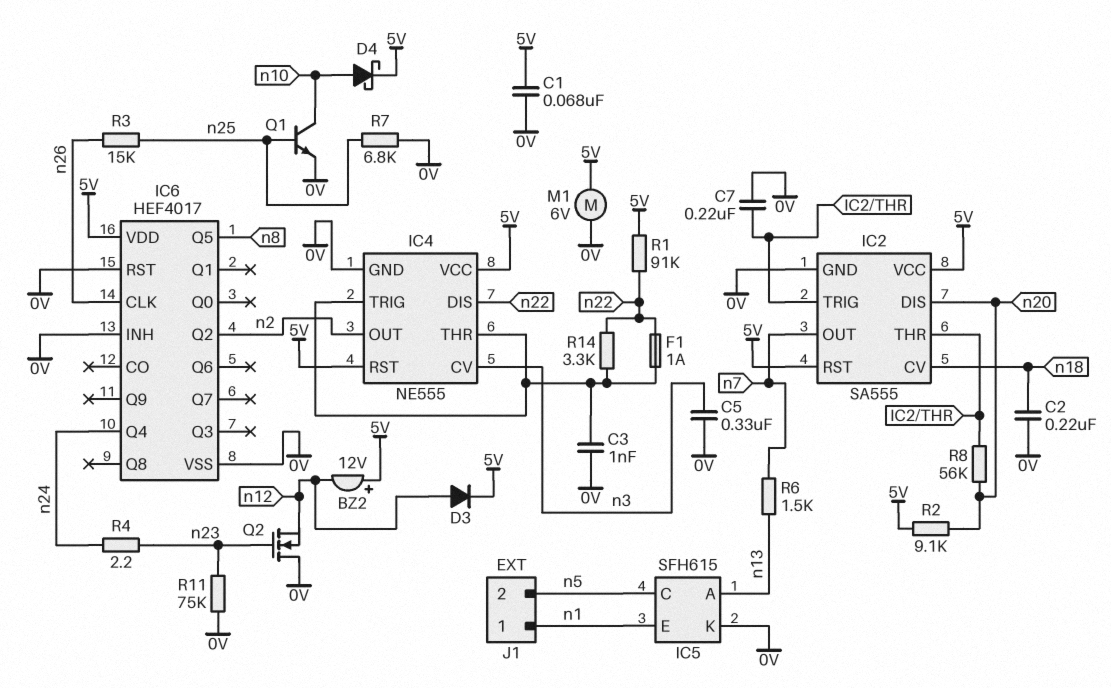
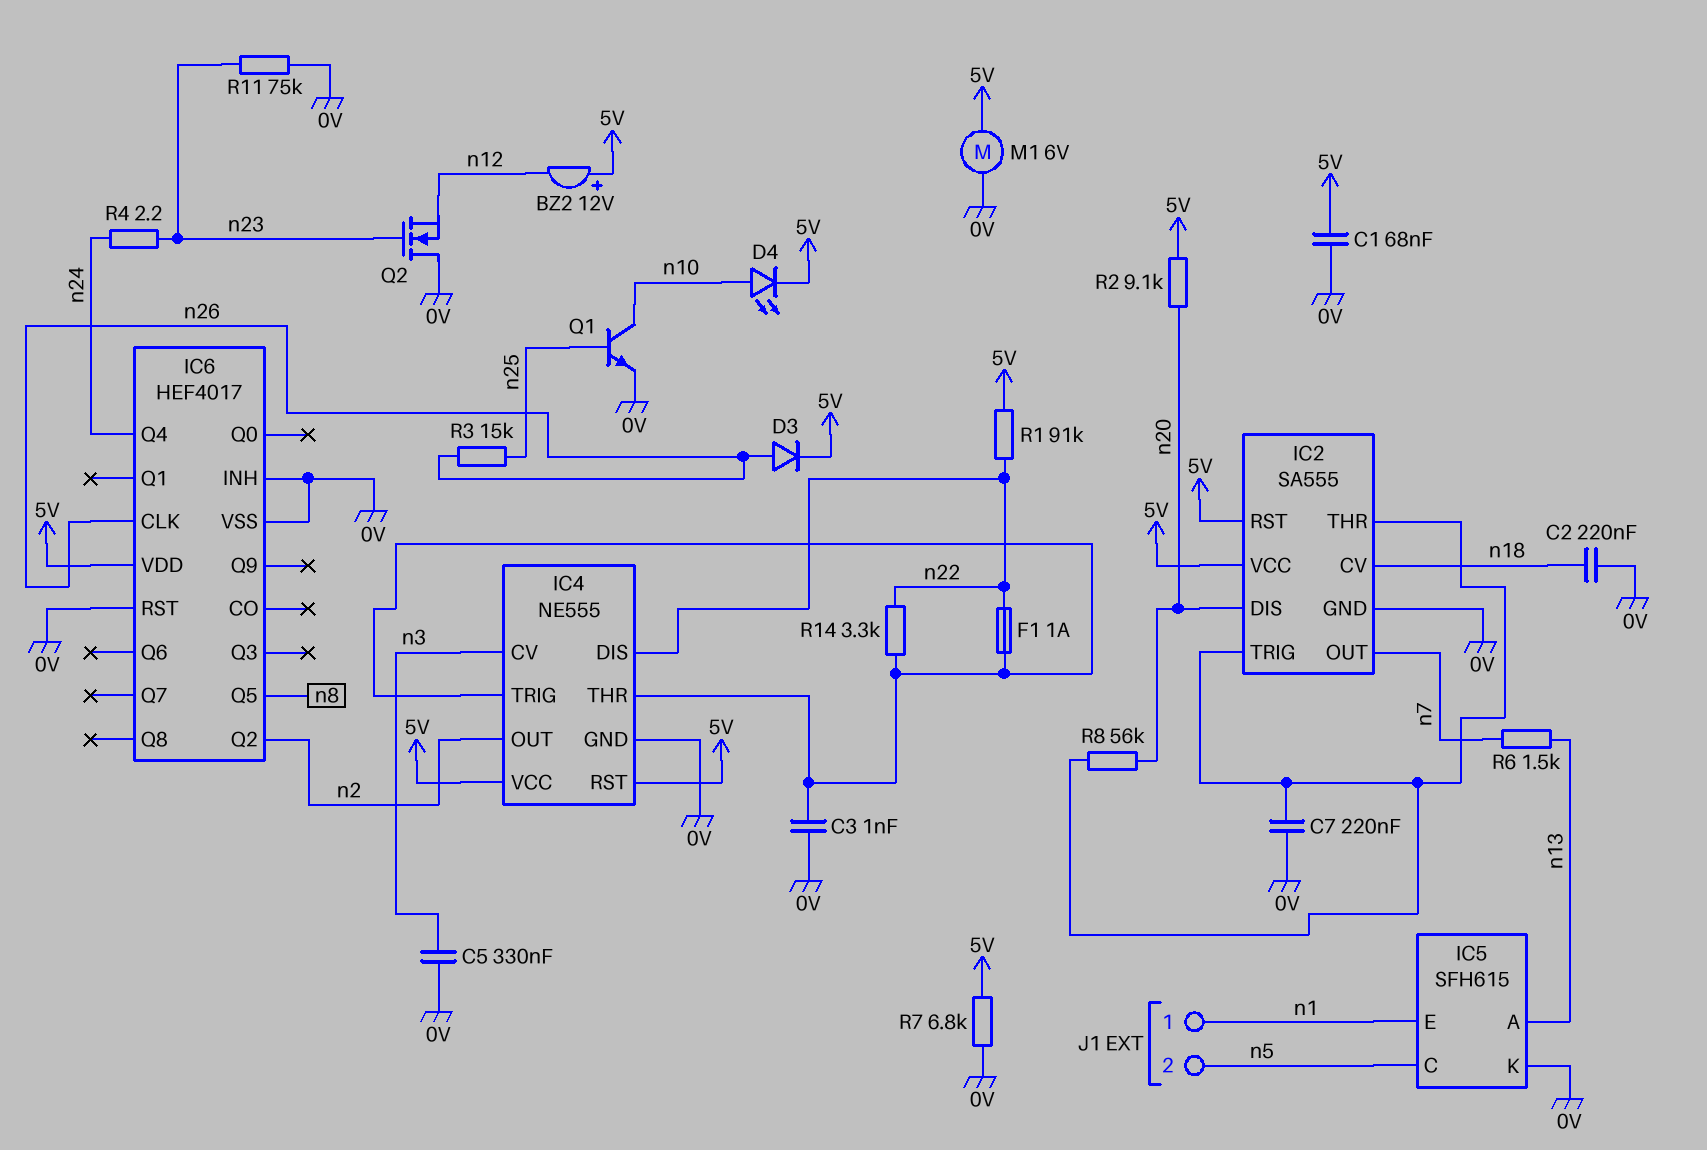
D3: diode (A n12, K 5V) -> diode (A n26, K 5V)
D4: schottky (A n10, K 5V) -> LED (A n10, K 5V)
R7: 6.8k (0V, n25) -> 6.8k (0V, 5V)

